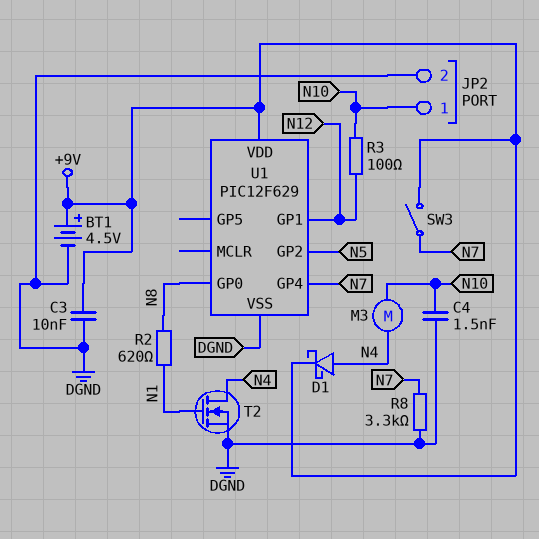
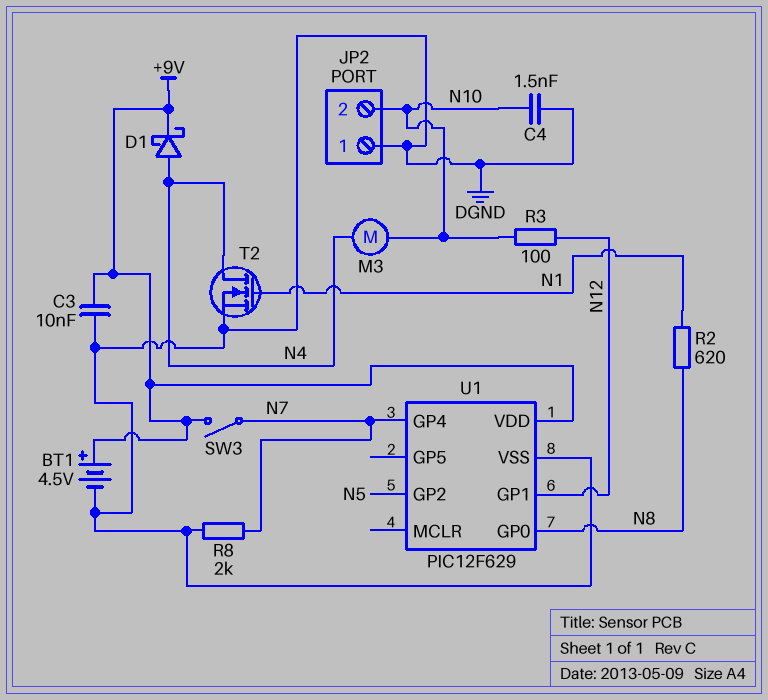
JP2 pin 1: N10 -> DGND
JP2 pin 2: DGND -> N10
R8: 3.3k (DGND, N7) -> 2k (DGND, N7)

